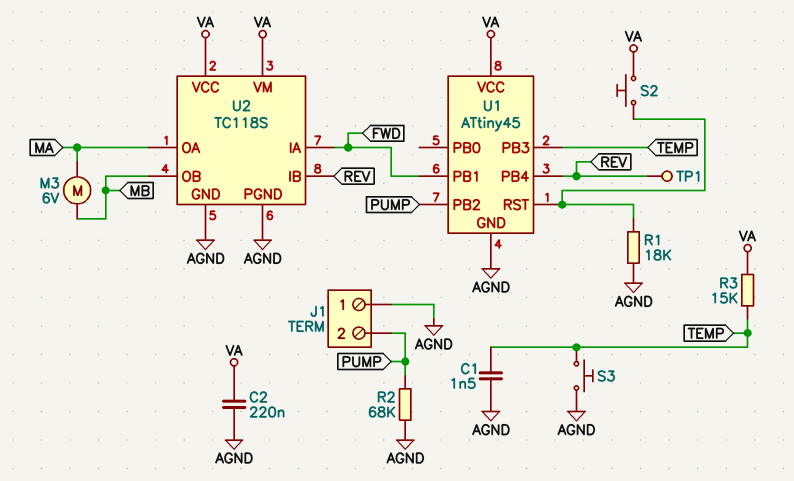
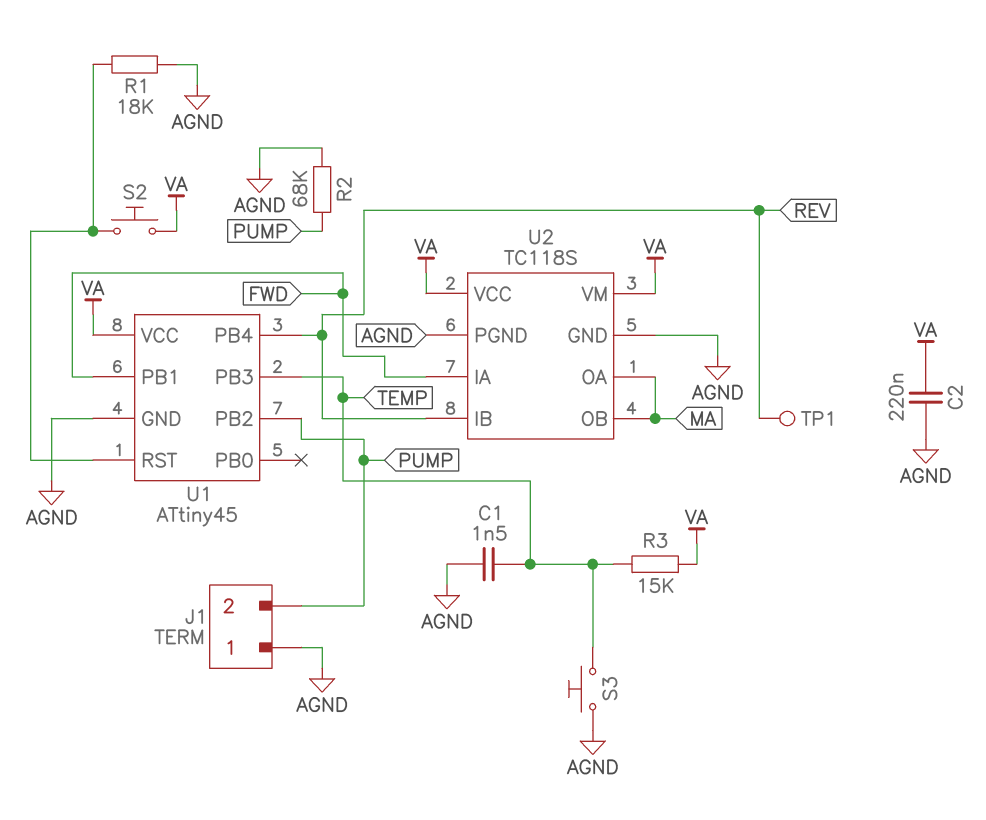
M3: motor 6V (MA, MB) -> none
U2 pin OB: MB -> MA

